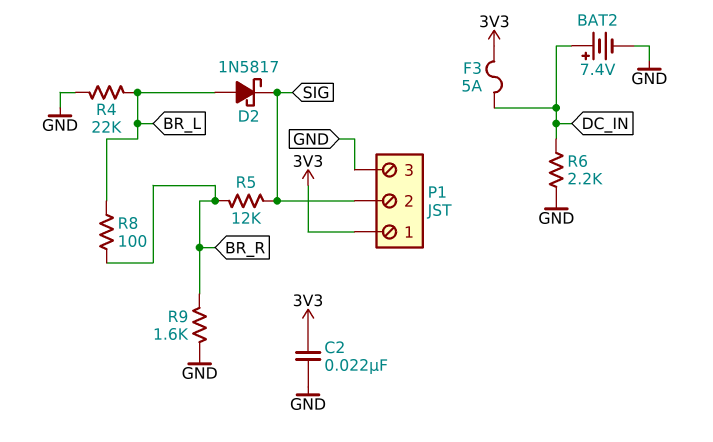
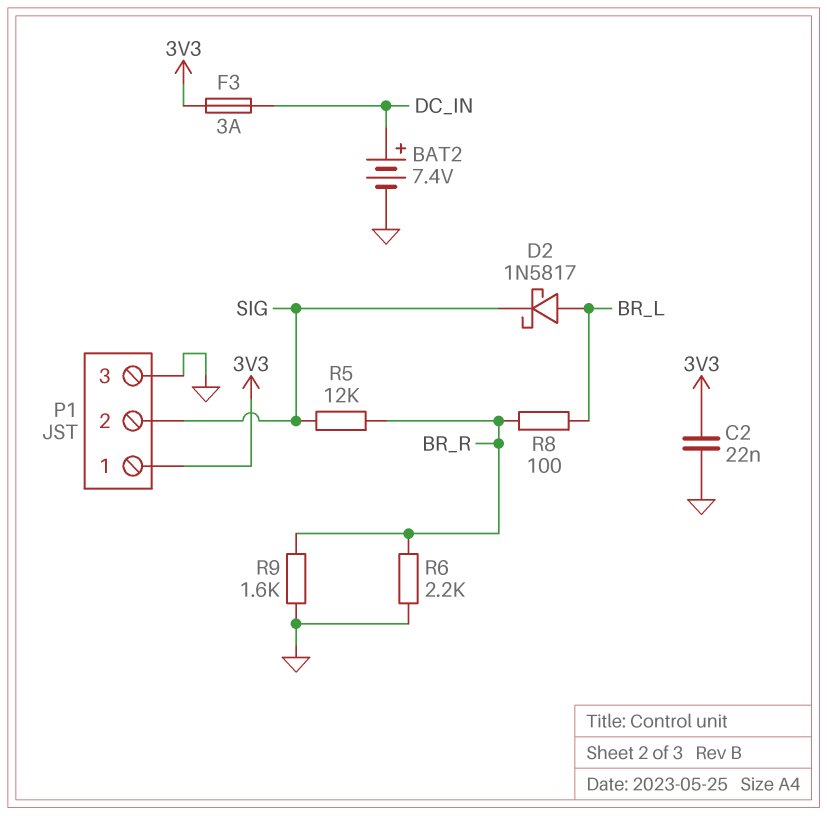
F3: 5A (3V3, DC_IN) -> 3A (3V3, DC_IN)
R4: 22k (BR_L, GND) -> none
R6: 2.2k (DC_IN, GND) -> 2.2k (BR_R, GND)

